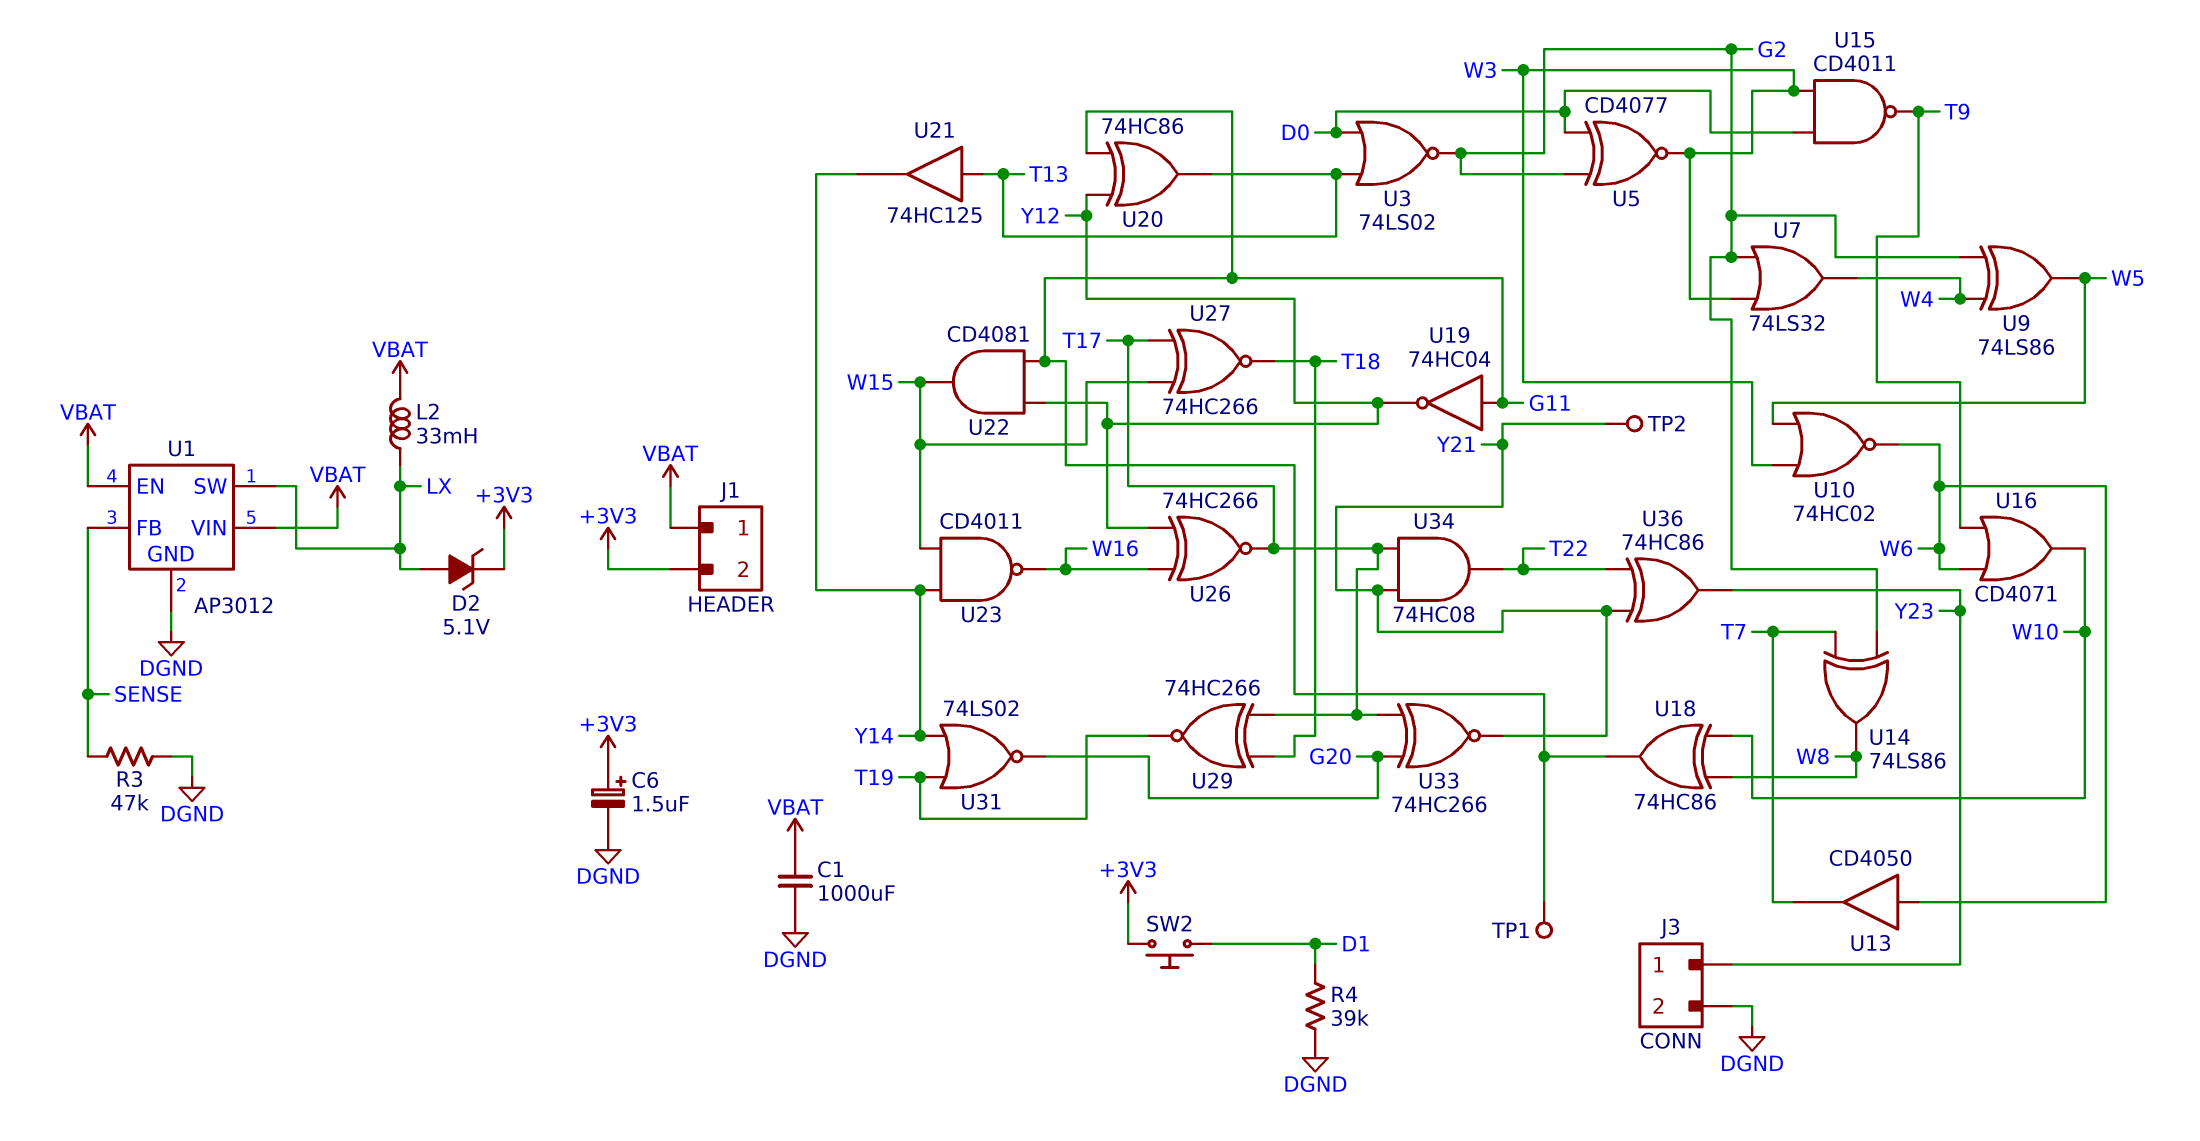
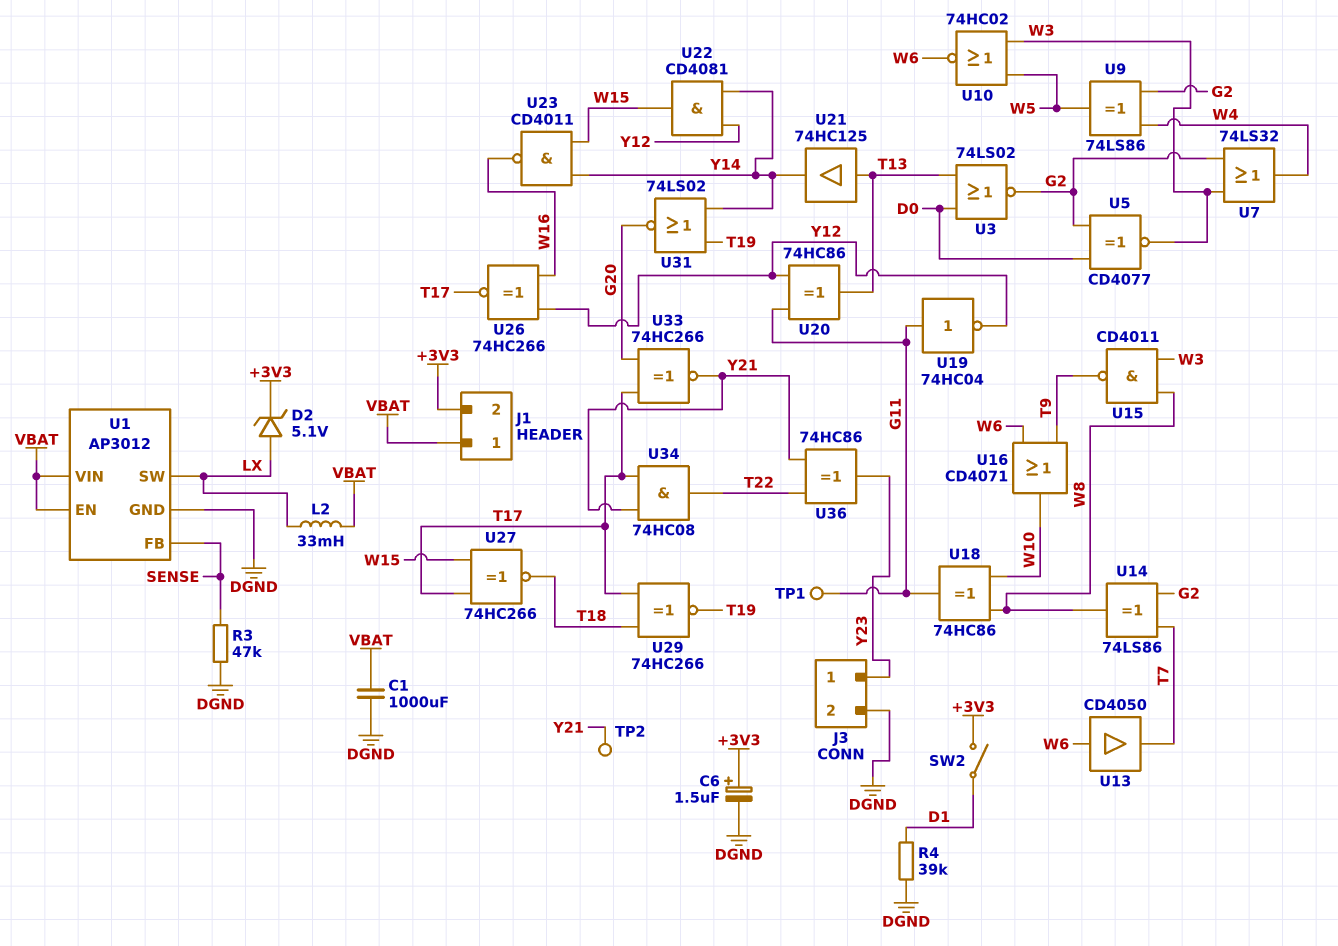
SW2: button (+3V3, D1) -> switch (+3V3, D1)
U15: NAND CD4011 (in D0, in W3, out T9) -> NAND CD4011 (in W3, in W8, out T9)
U22: AND CD4081 (in G11, in Y12, out W15) -> AND CD4081 (in Y12, in Y14, out W15)

